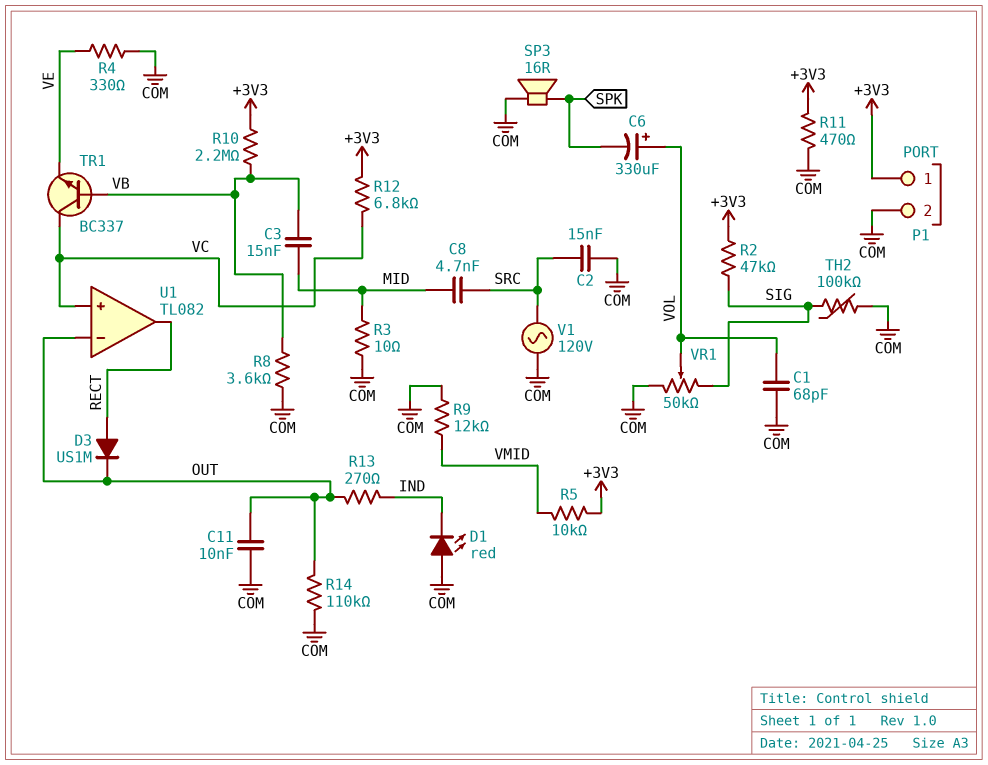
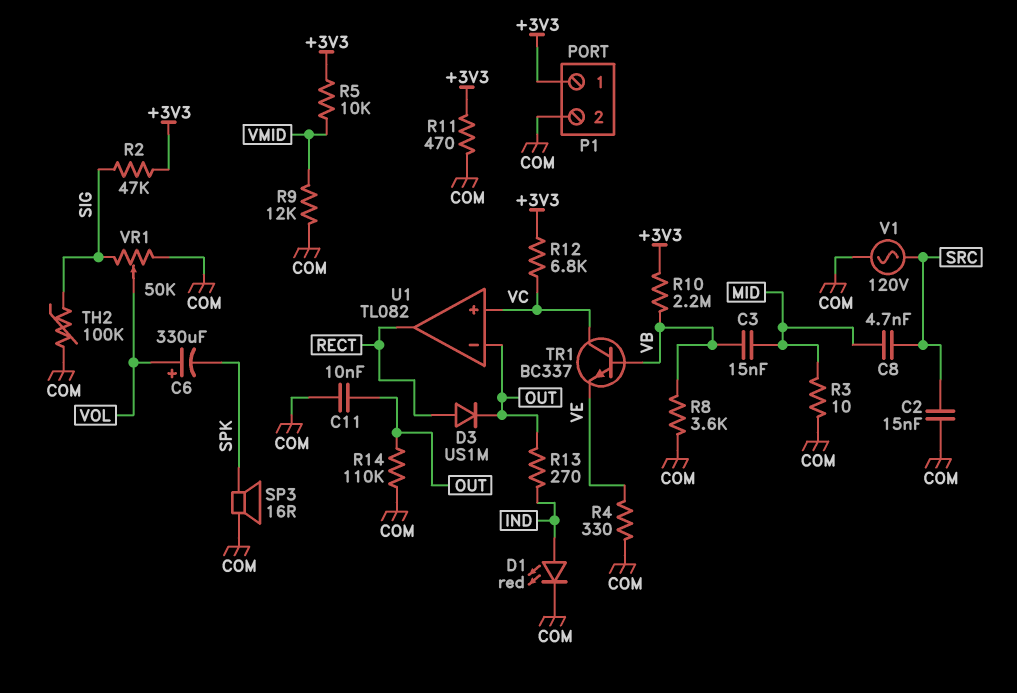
C1: 68pF (COM, VOL) -> none
D1: LED red (A COM, K IND) -> LED red (A IND, K COM)

